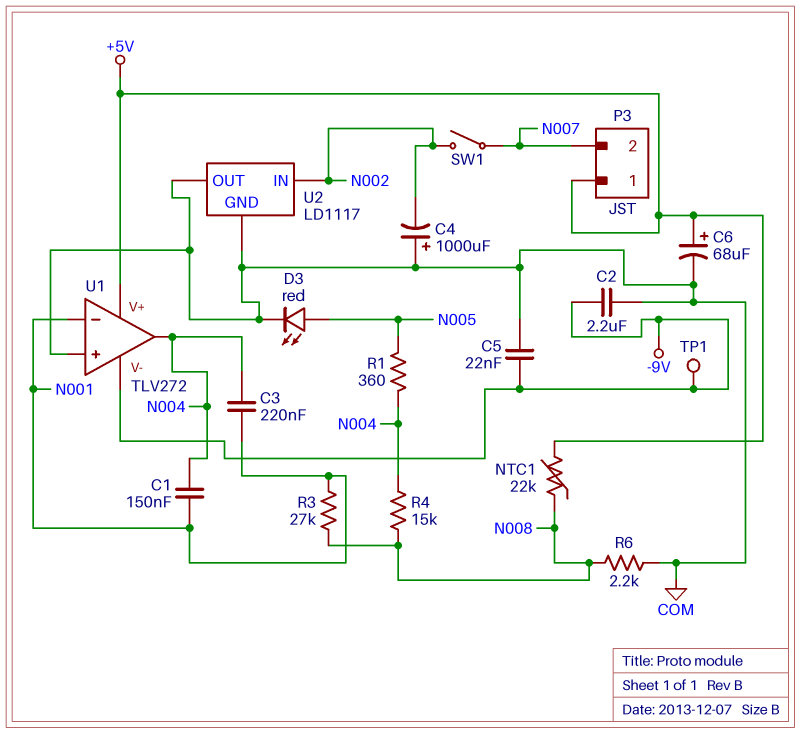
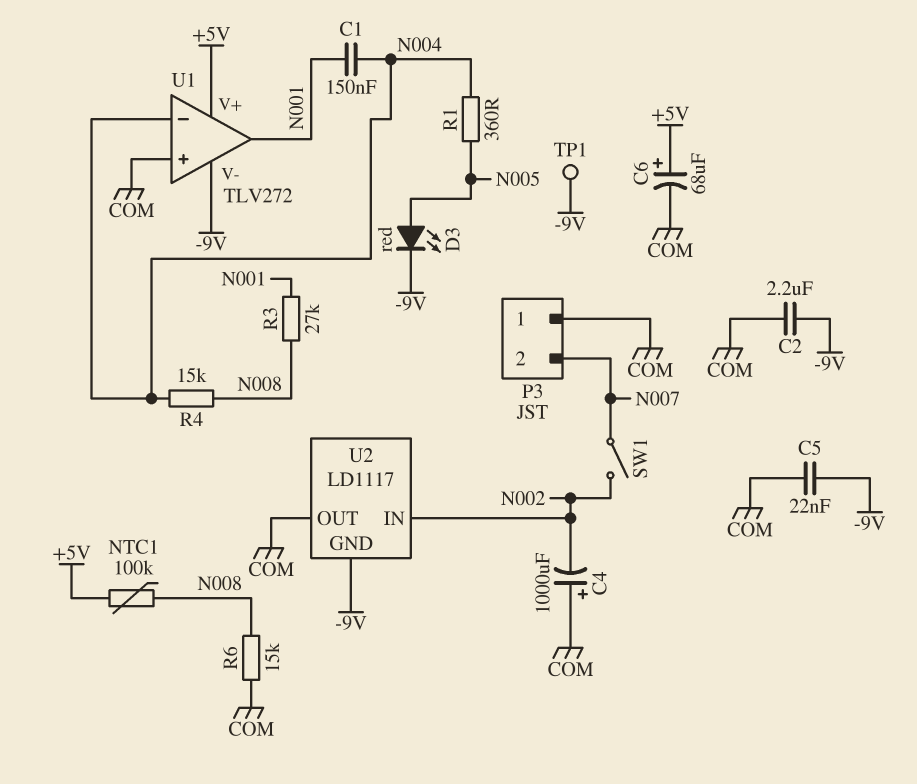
C3: 220nF (N001, N004) -> none
D3: LED red (A N005, K COM) -> LED red (A N005, K -9V)
NTC1: 22k (+5V, N008) -> 100k (+5V, N008)
P3 pin 1: +5V -> COM
R6: 2.2k (COM, N008) -> 15k (COM, N008)
U1 pin in-: N001 -> N004
U1 pin out: N004 -> N001
U2 pin GND: COM -> -9V

